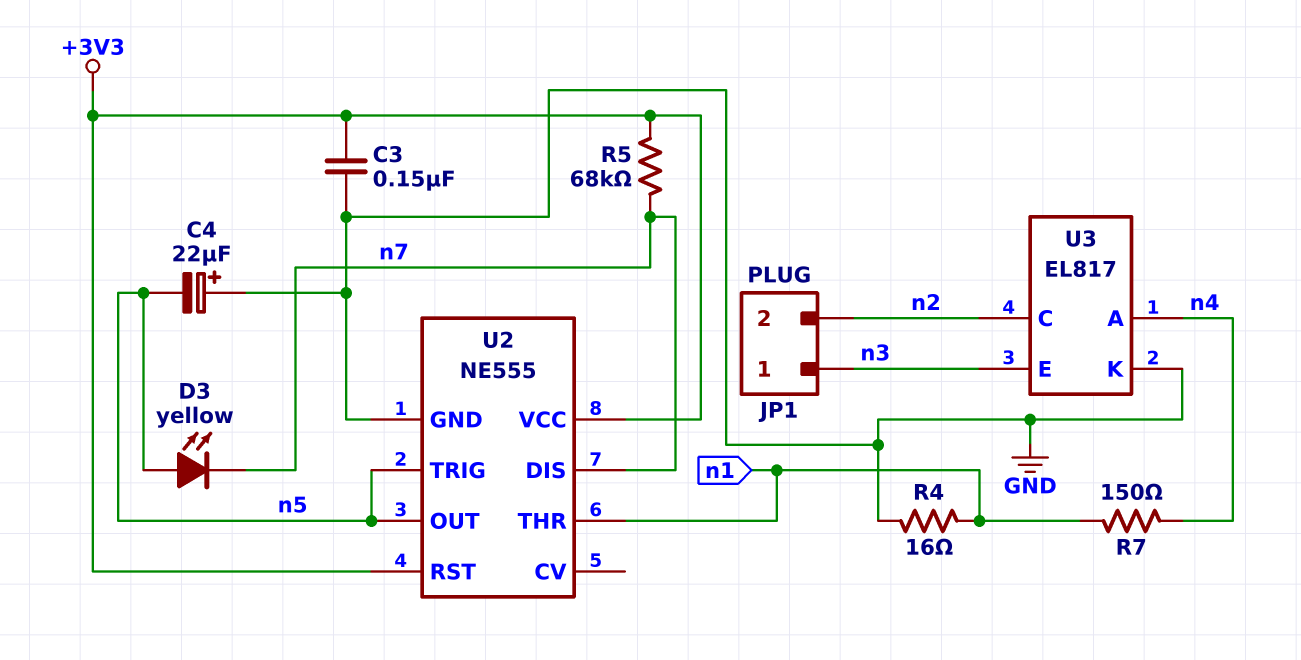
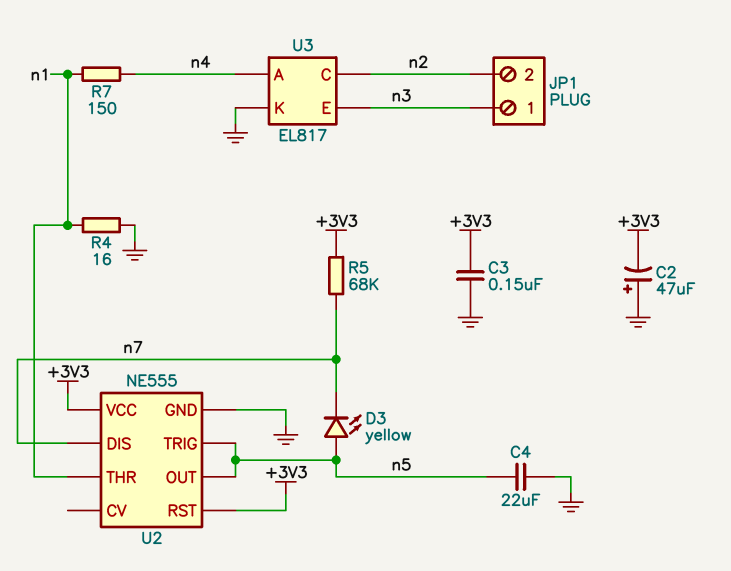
C2: none -> 47uF (plus GND, minus +3V3)
C4: 22uF (plus GND, minus n5) -> 22uF (GND, n5)

